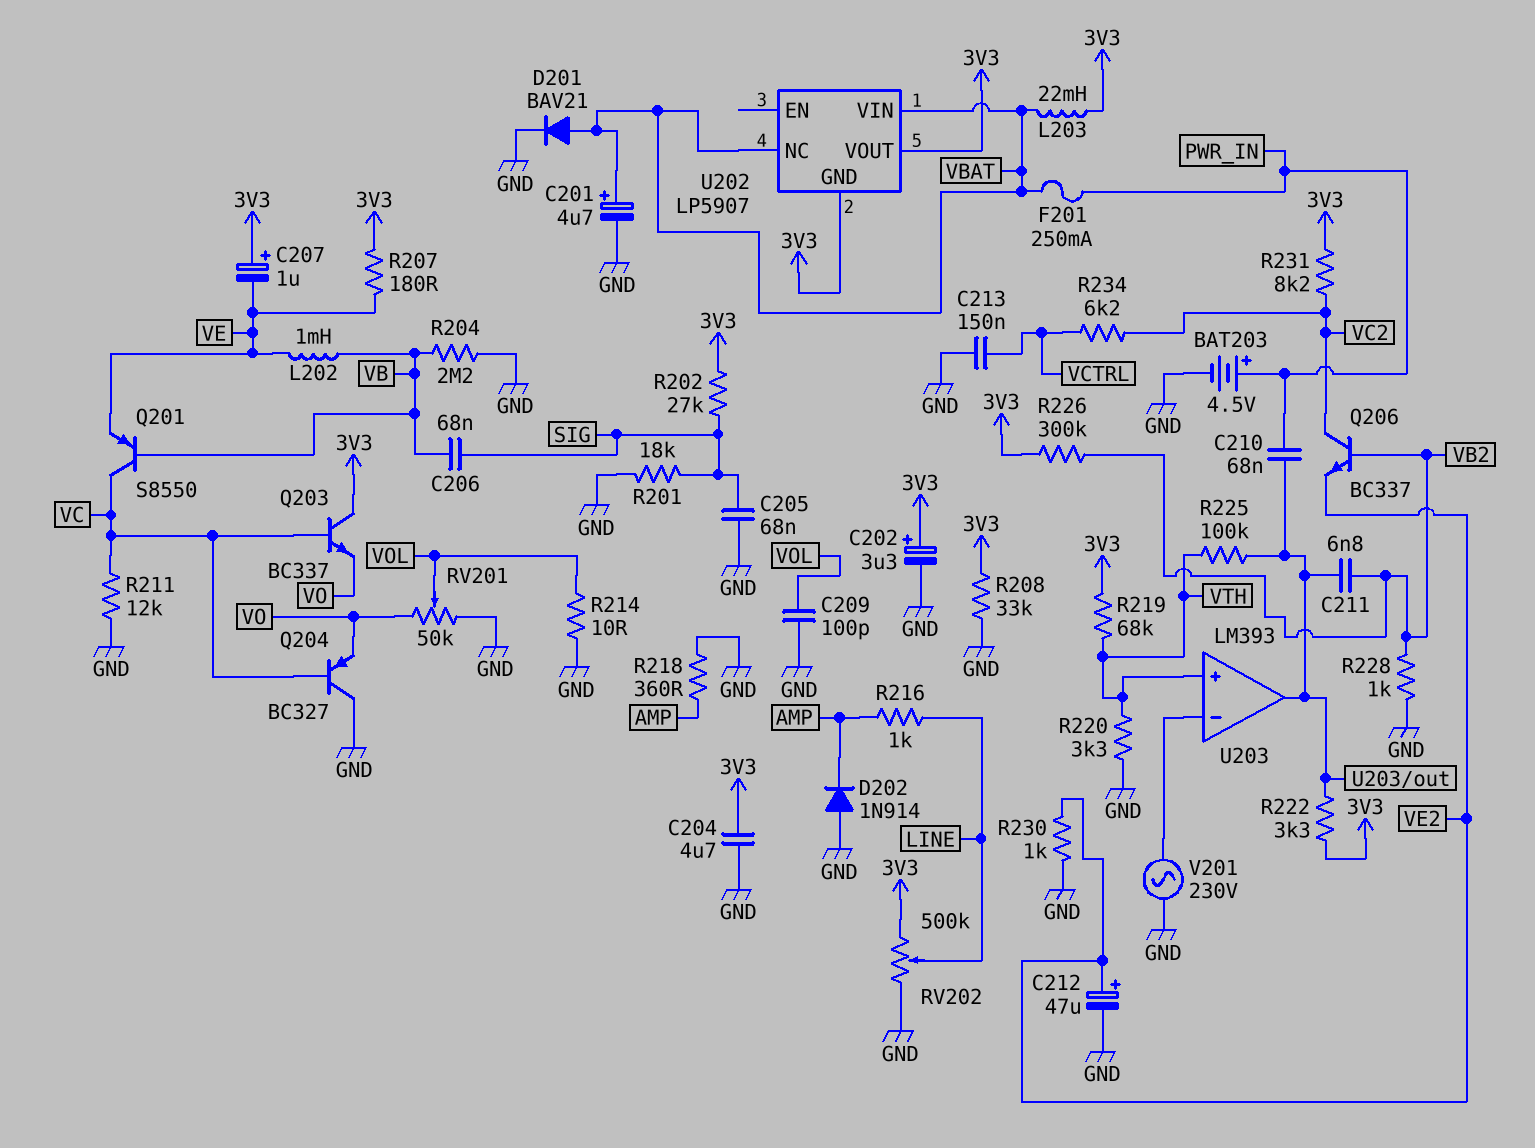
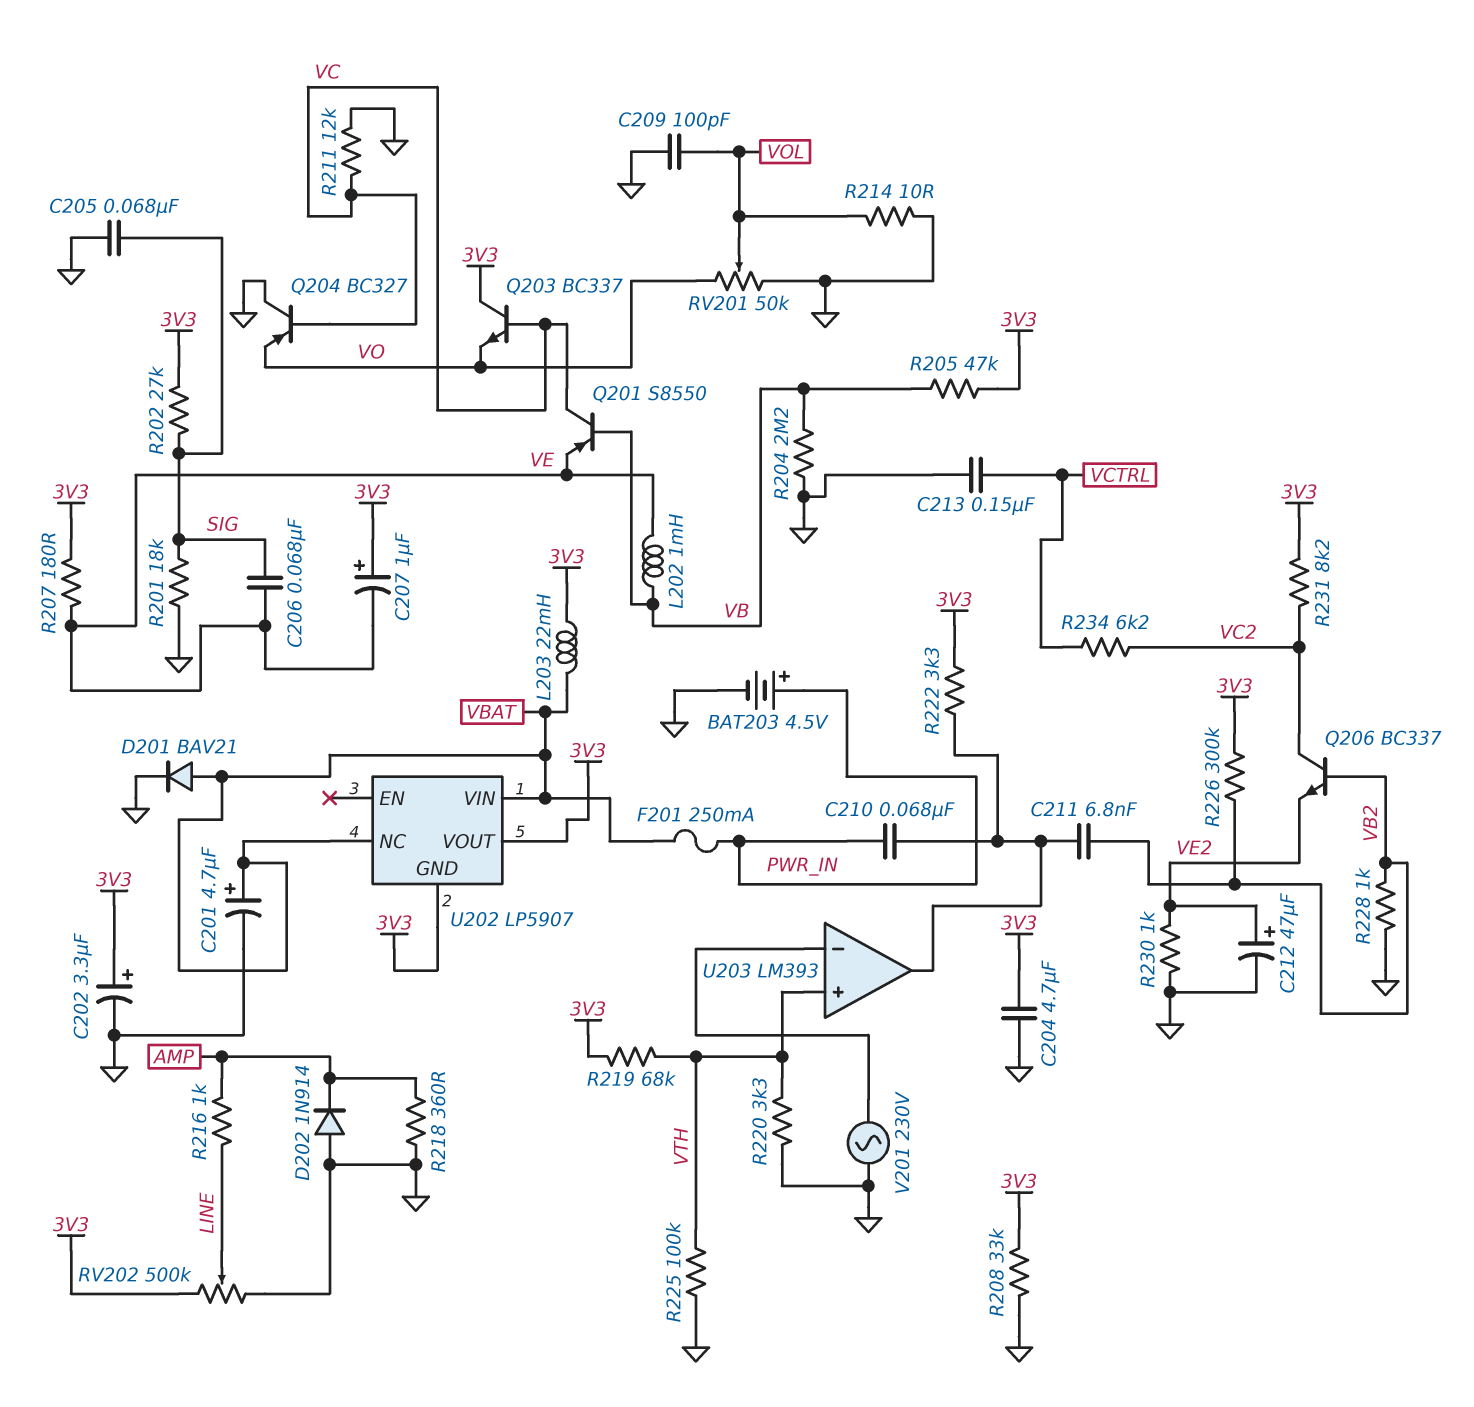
C206: 68nF (SIG, VB) -> 68nF (SIG, VE)
R205: none -> 47k (3V3, VB)
R225: 100k (U203/out, VTH) -> 100k (GND, VTH)

